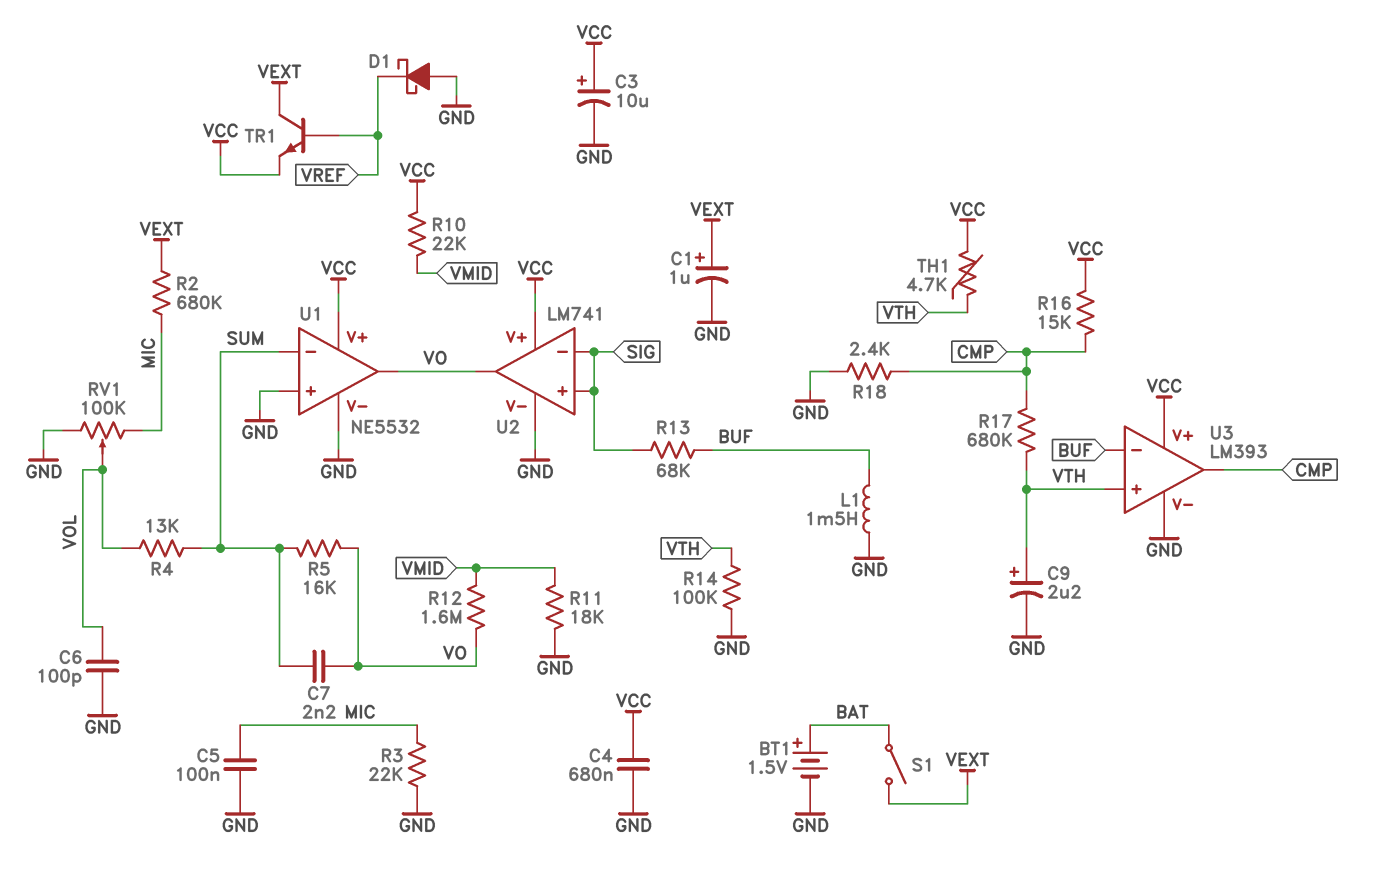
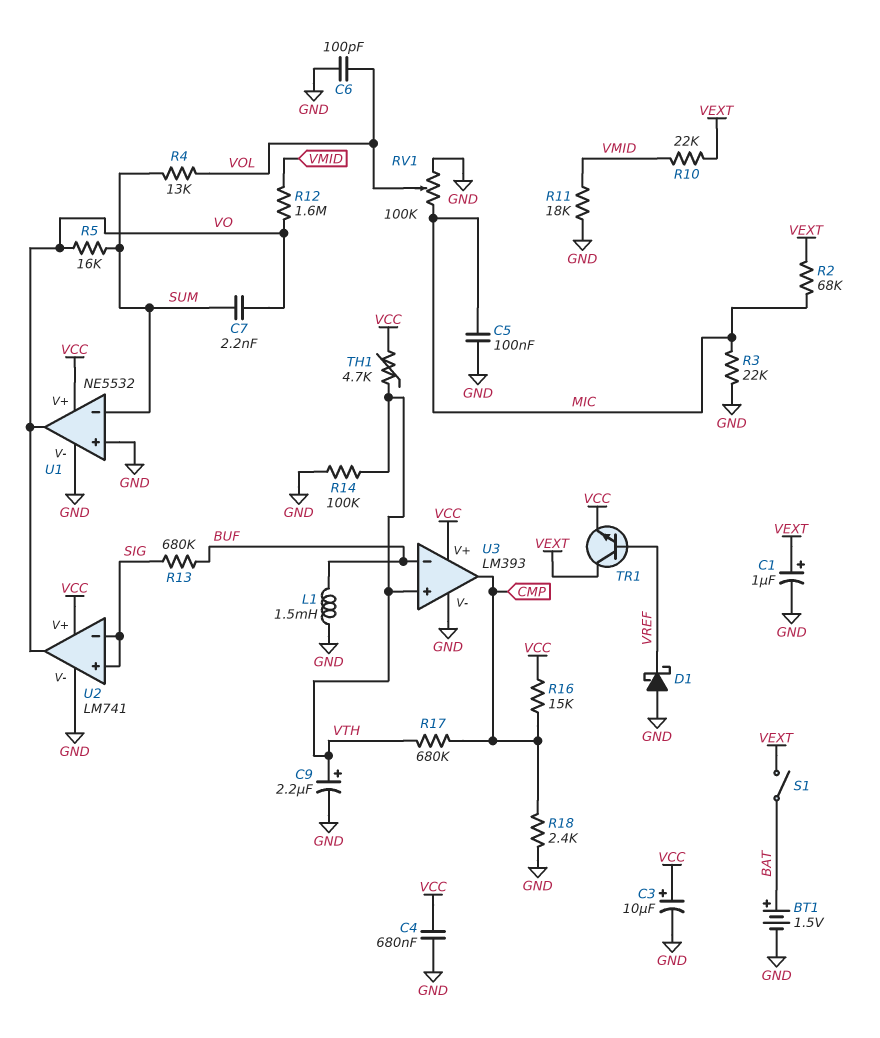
R2: 680k (MIC, VEXT) -> 68k (MIC, VEXT)
R10: 22k (VCC, VMID) -> 22k (VEXT, VMID)
R13: 68k (BUF, SIG) -> 680k (BUF, SIG)

